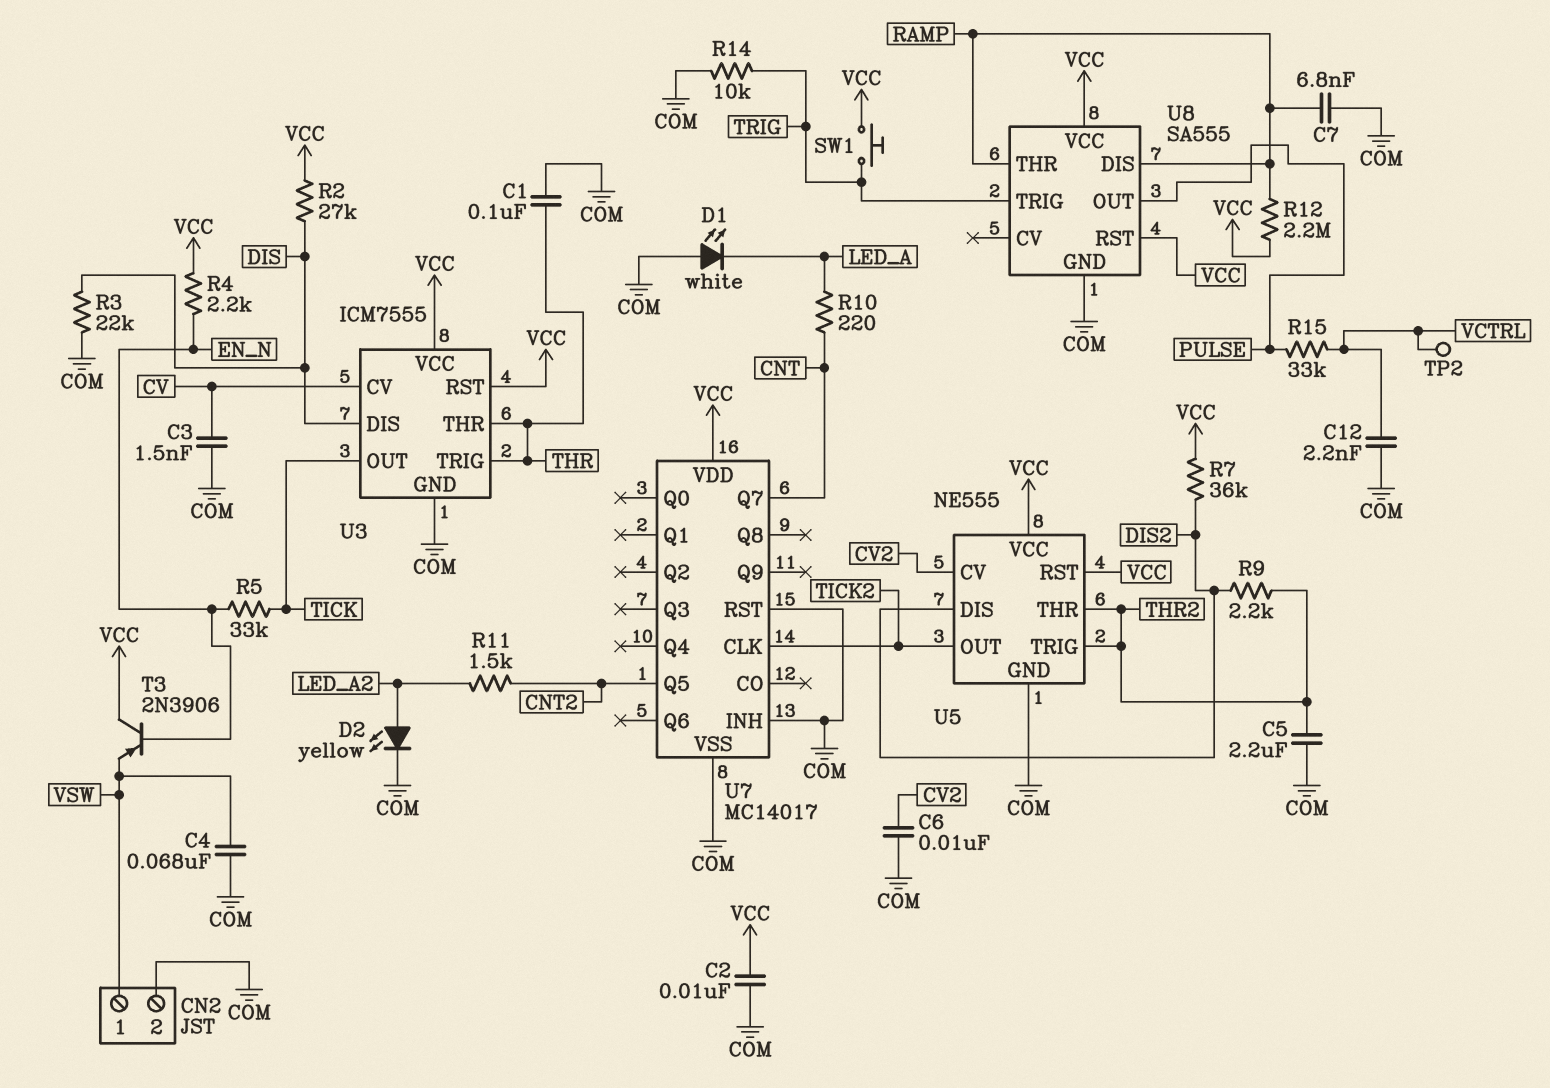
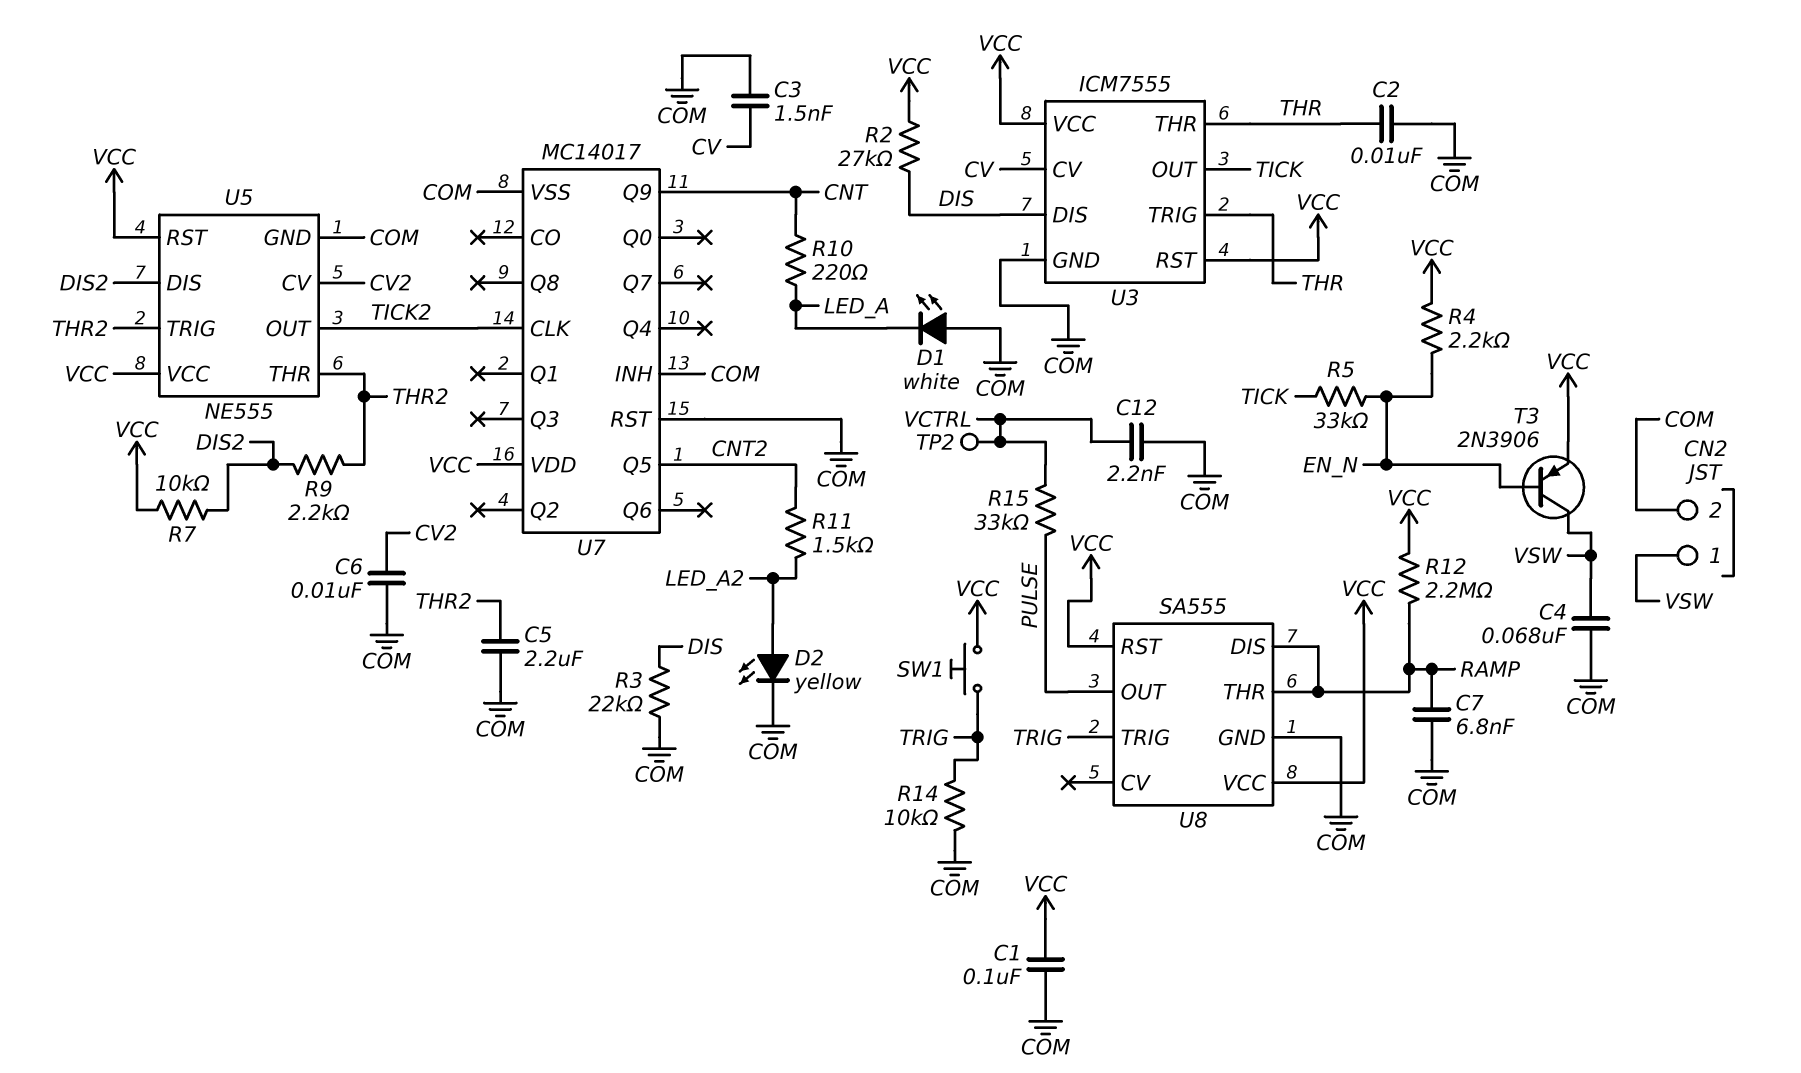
C1: 100nF (COM, THR) -> 100nF (COM, VCC)
C2: 10nF (COM, VCC) -> 10nF (COM, THR)
R7: 36k (DIS2, VCC) -> 10k (DIS2, VCC)
T3: PNP 2N3906 (B EN_N, C VCC, E VSW) -> PNP 2N3906 (B EN_N, C VSW, E VCC)
U7 pin Q7: CNT -> none
U7 pin Q9: none -> CNT

